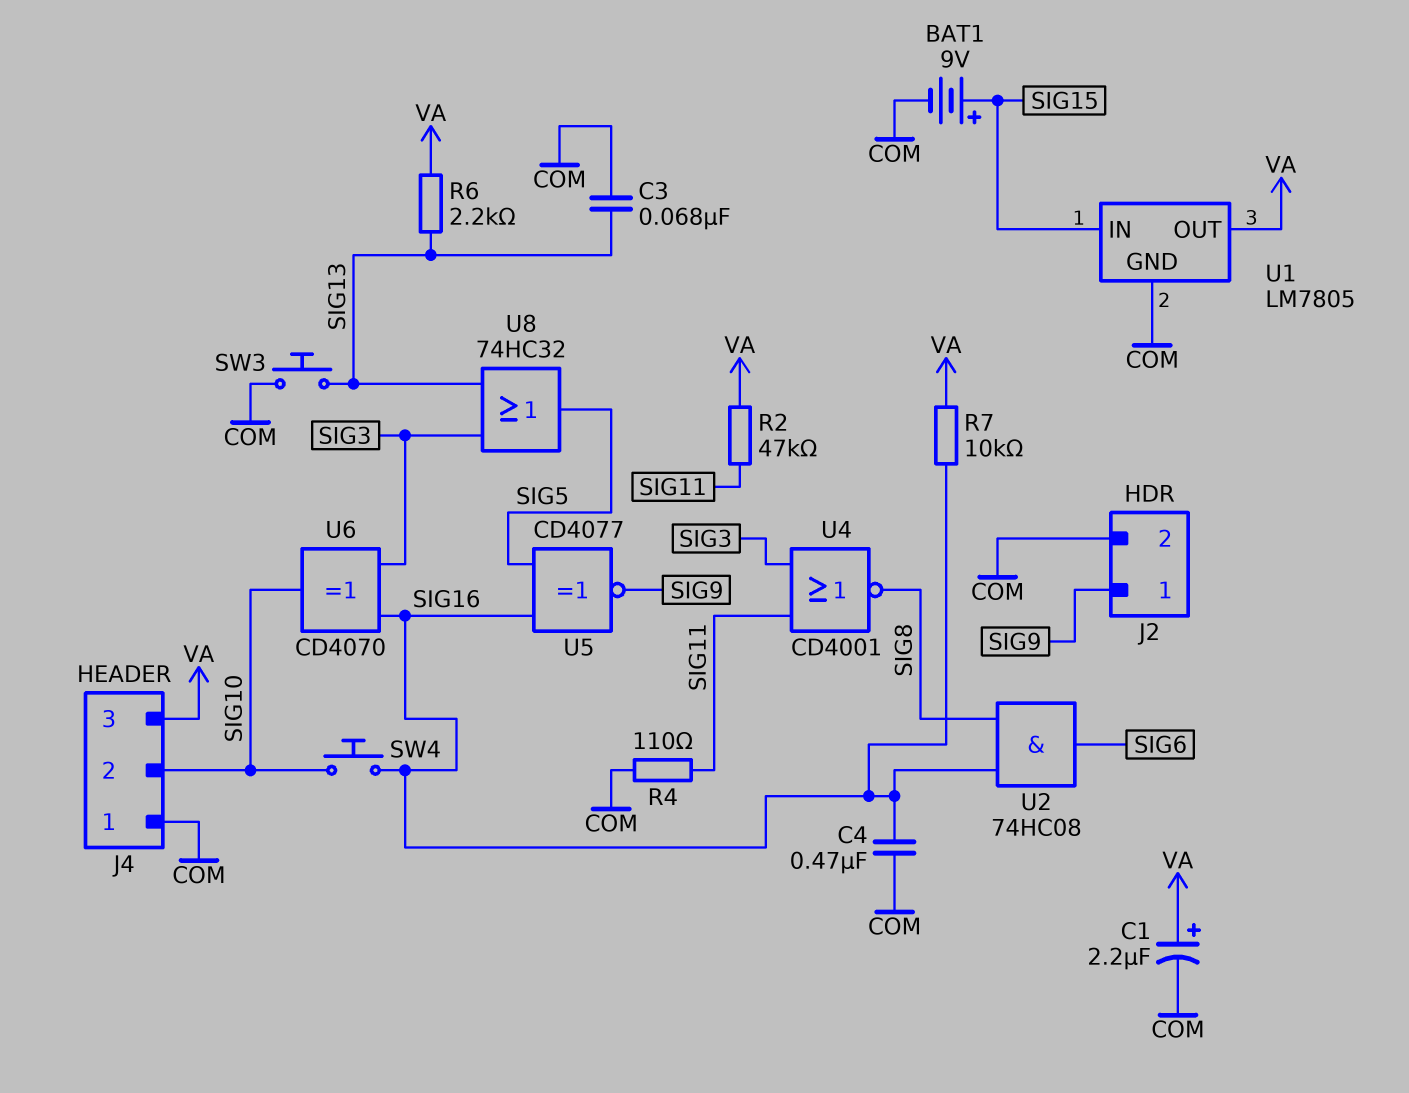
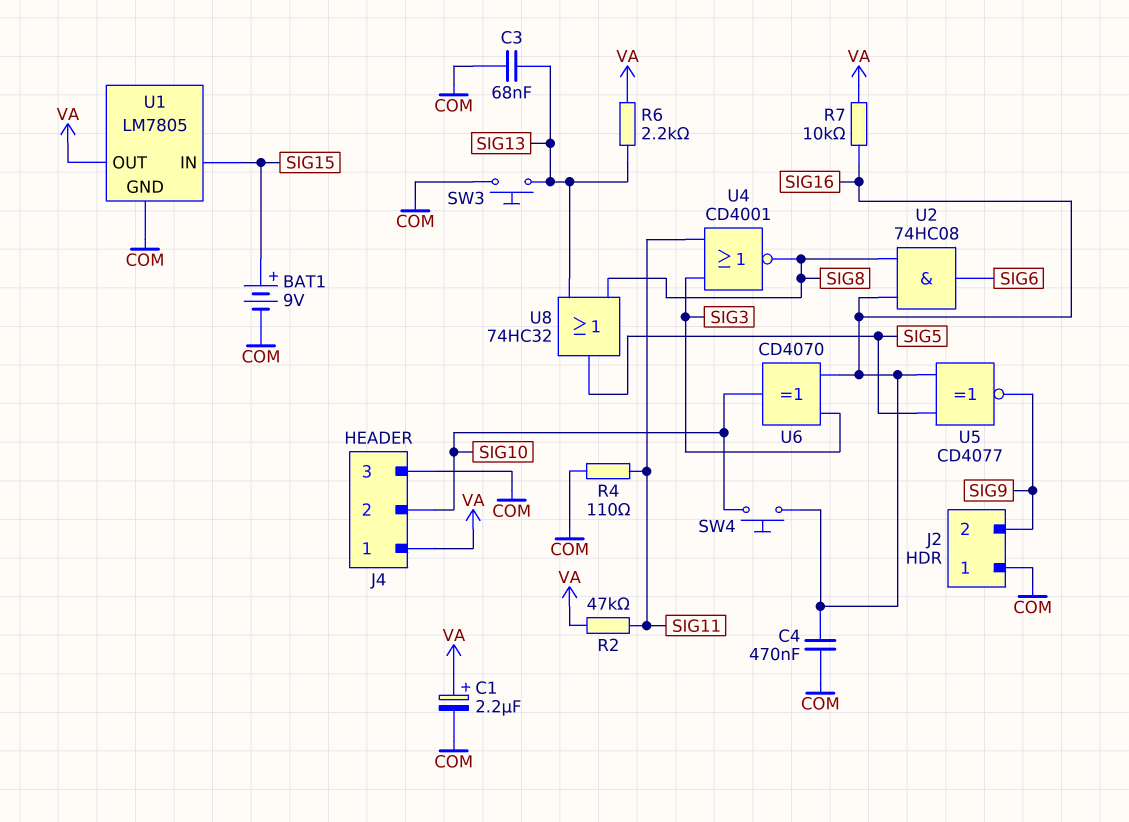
J2 pin 1: SIG9 -> COM
J2 pin 2: COM -> SIG9
J4 pin 1: COM -> VA
J4 pin 3: VA -> COM
U8: OR 74HC32 (in SIG3, in SIG13, out SIG5) -> OR 74HC32 (in SIG8, in SIG13, out SIG5)

